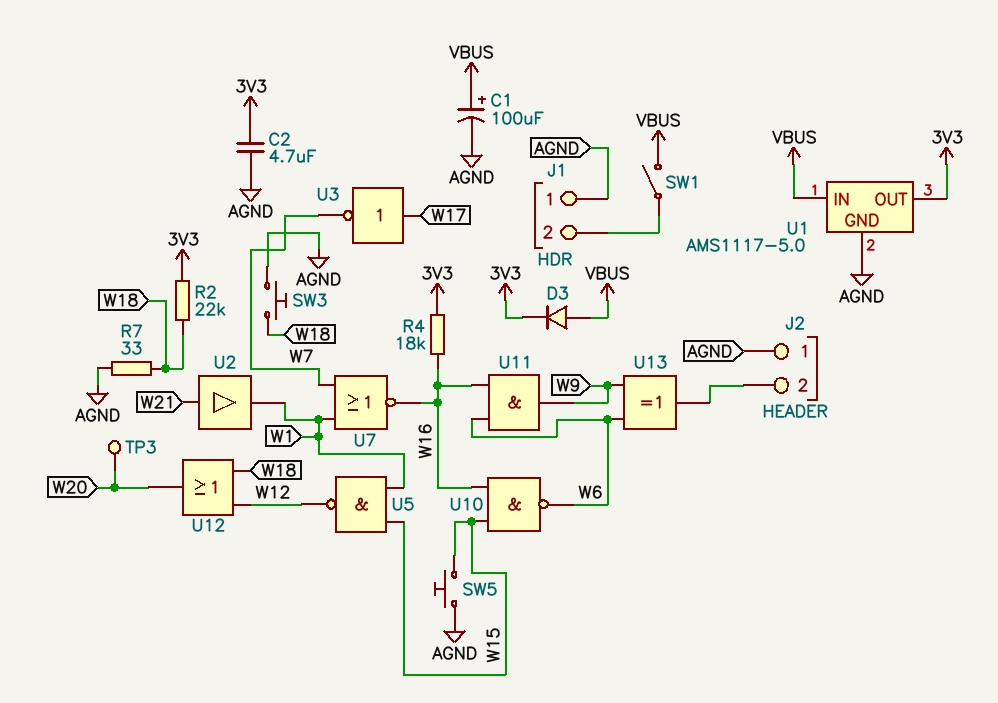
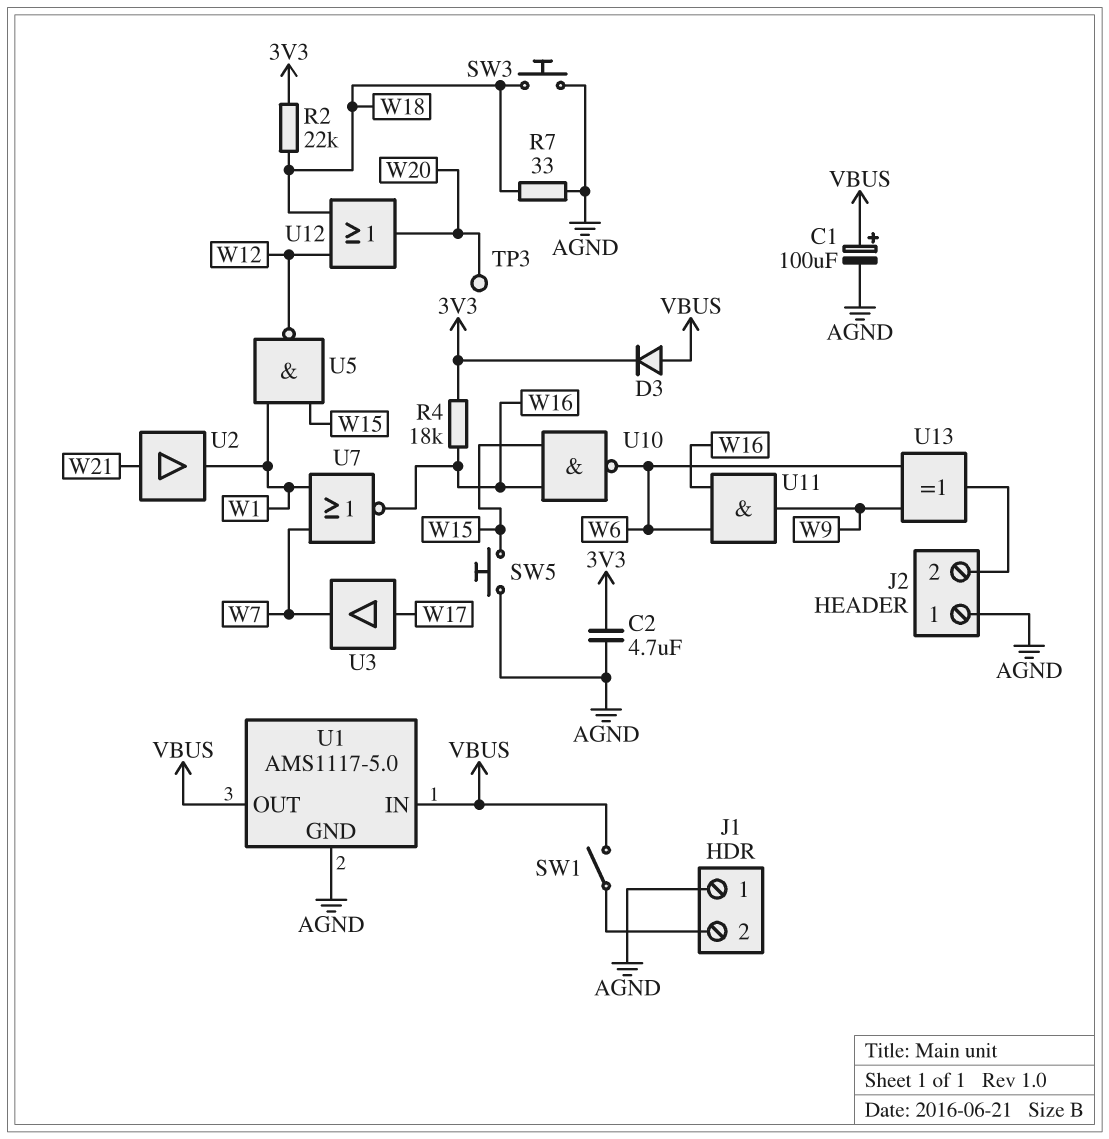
U1 pin OUT: 3V3 -> VBUS
U3: NOT (in W17, out W7) -> buffer (in W17, out W7)

